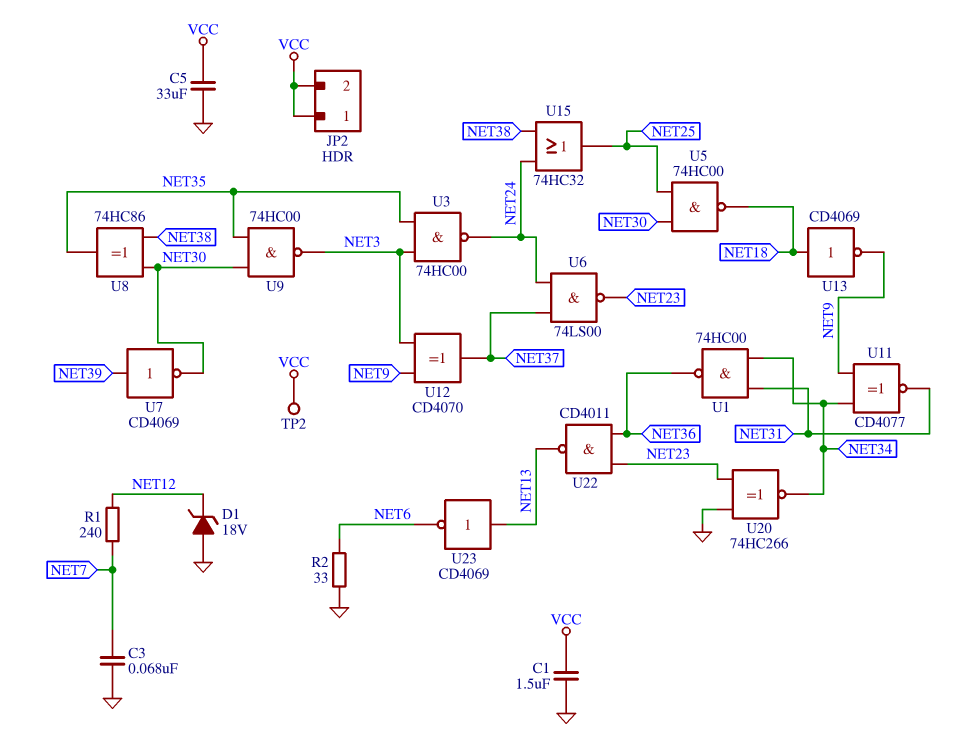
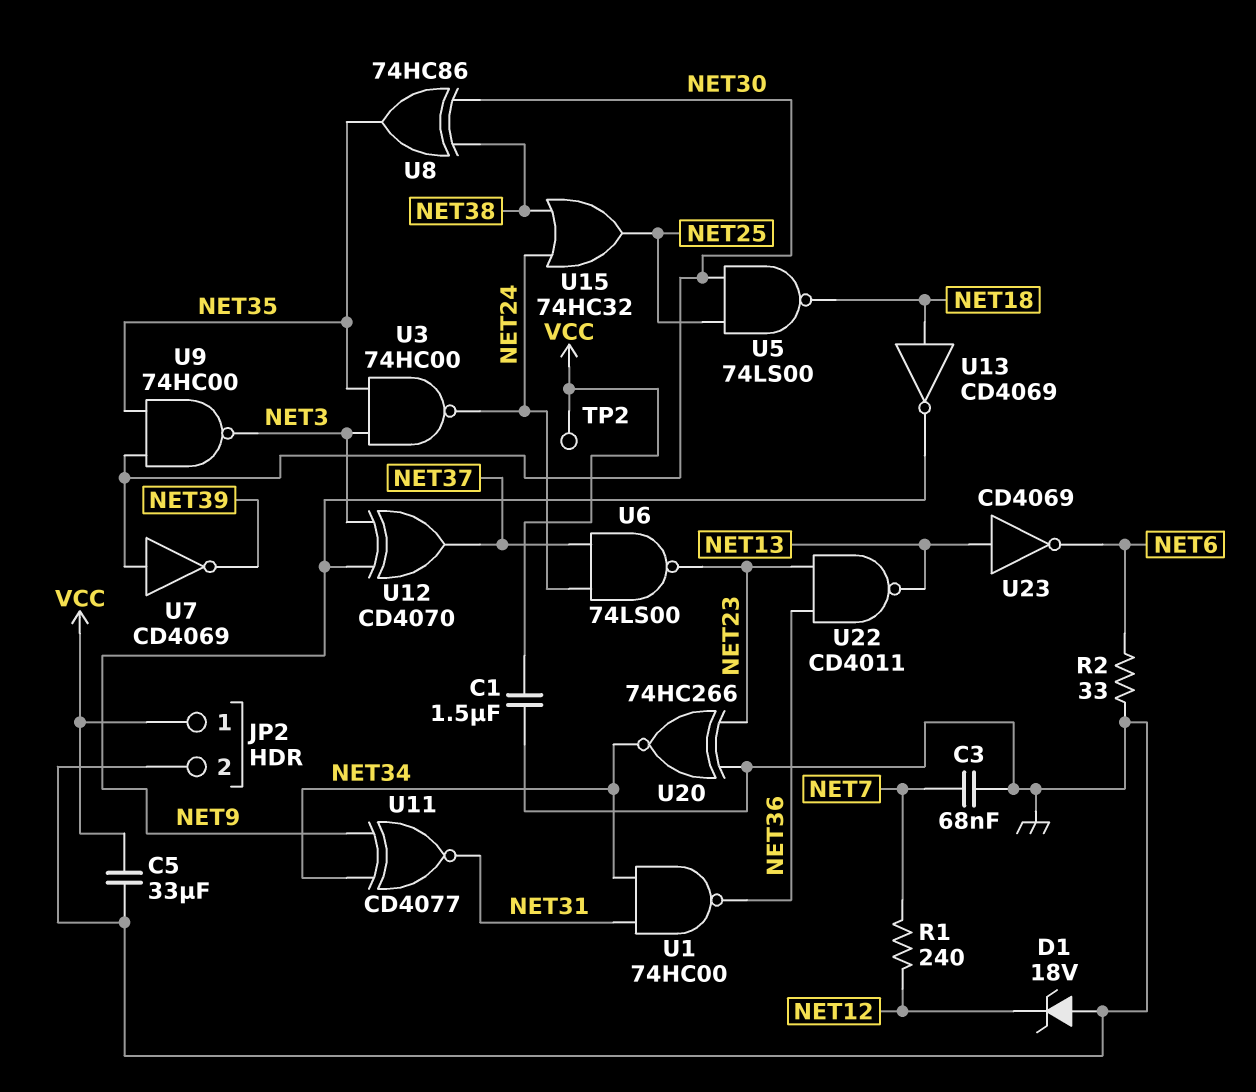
JP2 pin 2: VCC -> GND
U5: NAND 74HC00 (in NET25, in NET30, out NET18) -> NAND 74LS00 (in NET25, in NET30, out NET18)
U7: NOT CD4069 (in NET39, out NET30) -> NOT CD4069 (in NET30, out NET39)

